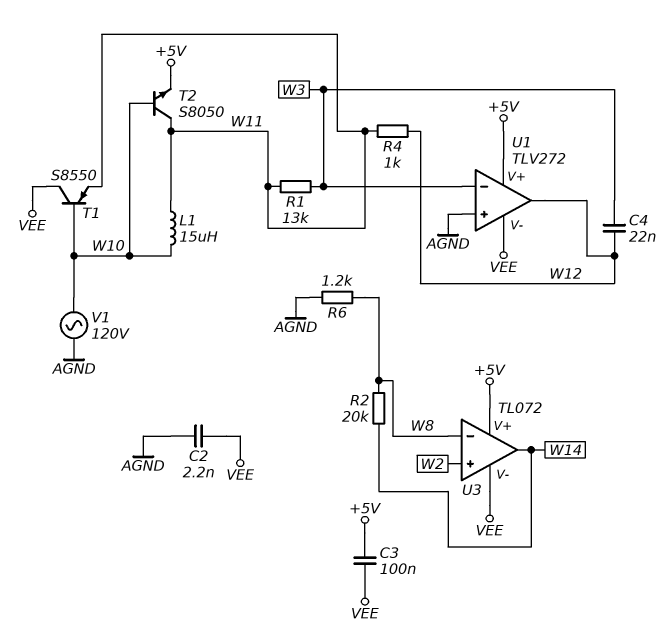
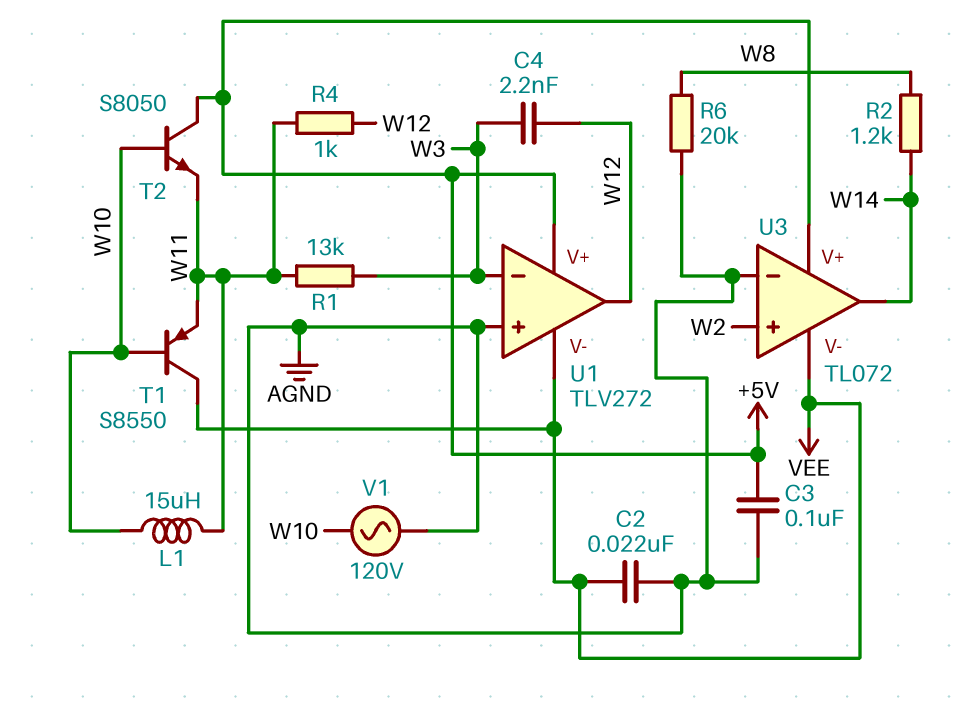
C2: 2.2nF (AGND, VEE) -> 22nF (AGND, VEE)
C3: 100nF (+5V, VEE) -> 100nF (+5V, AGND)
C4: 22nF (W3, W12) -> 2.2nF (W3, W12)
R2: 20k (W8, W14) -> 1.2k (W8, W14)
R6: 1.2k (AGND, W8) -> 20k (AGND, W8)
T2: NPN S8050 (B W10, C W11, E +5V) -> NPN S8050 (B W10, C +5V, E W11)
U3 pin in-: W8 -> AGND

